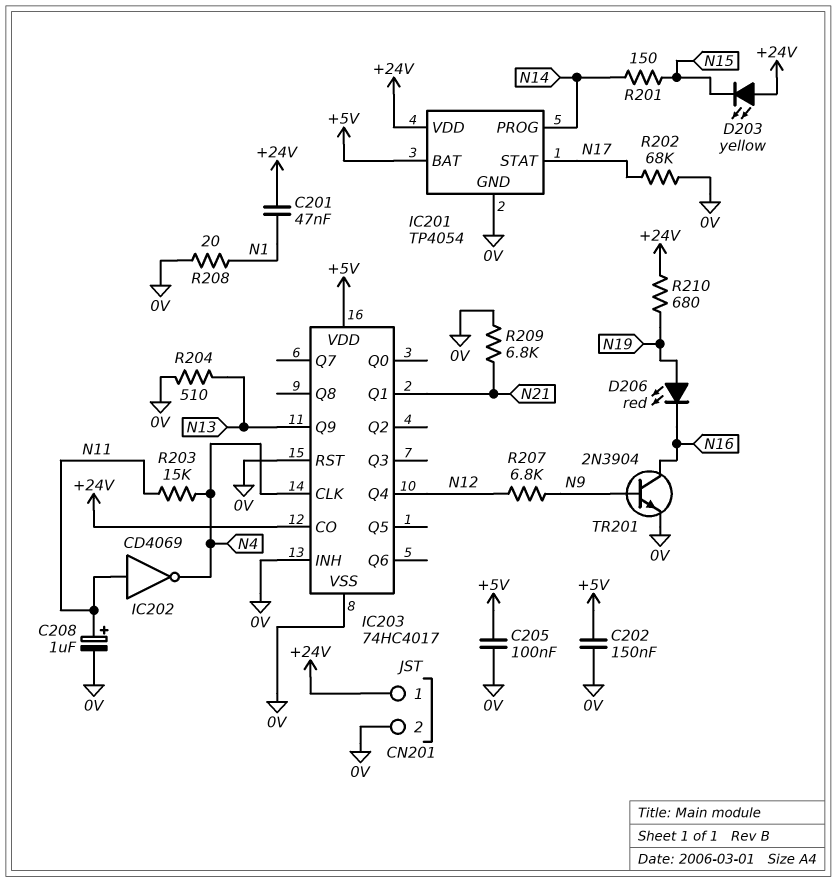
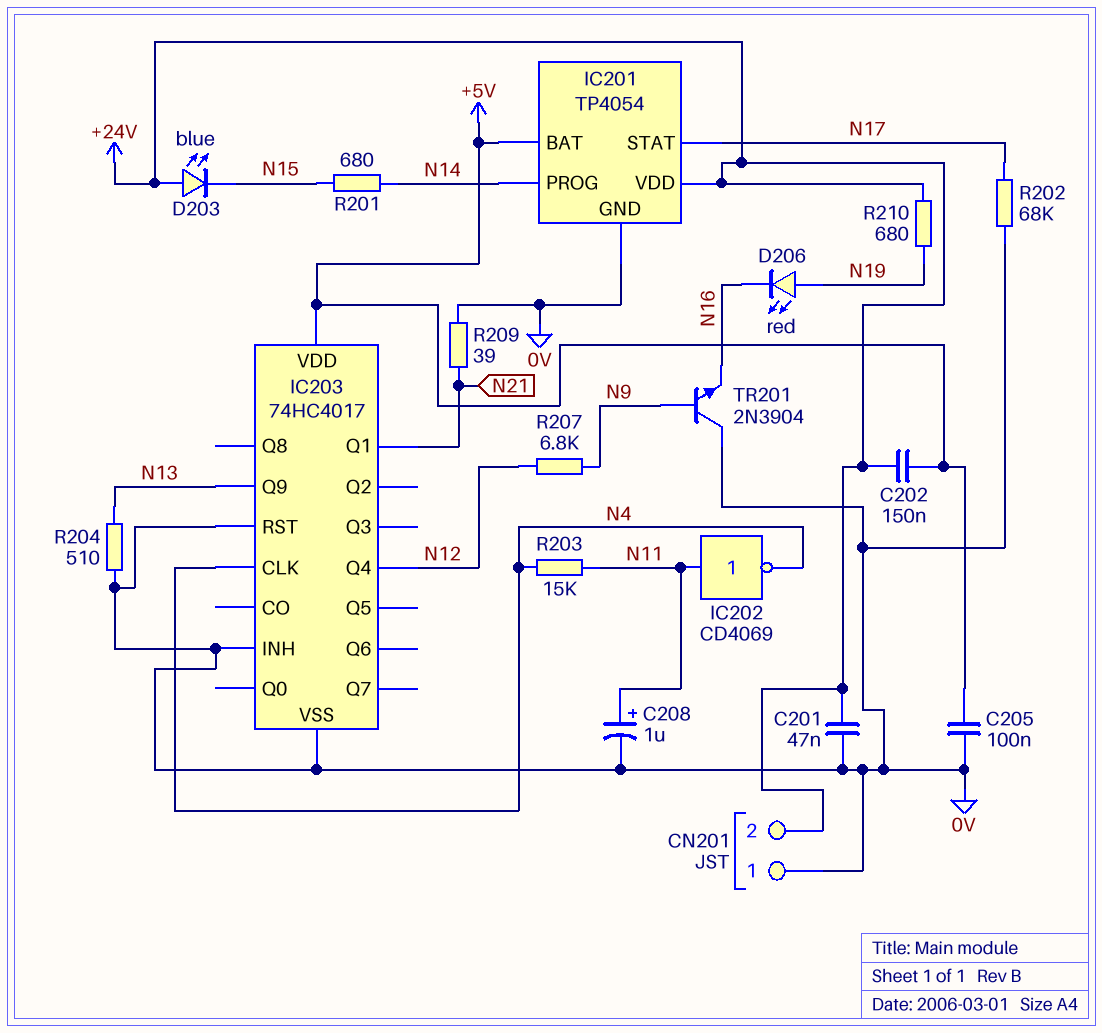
C201: 47nF (+24V, N1) -> 47nF (+24V, 0V)
C202: 150nF (+5V, 0V) -> 150nF (+5V, +24V)
CN201 pin 1: +24V -> 0V
CN201 pin 2: 0V -> +24V
D203: LED yellow (A +24V, K N15) -> LED blue (A +24V, K N15)
IC203 pin CO: +24V -> none
R201: 150 (N14, N15) -> 680 (N14, N15)
R208: 20 (0V, N1) -> none
R209: 6.8k (0V, N21) -> 39 (0V, N21)
TR201: NPN 2N3904 (B N9, C N16, E 0V) -> NPN 2N3904 (B N9, C 0V, E N16)

